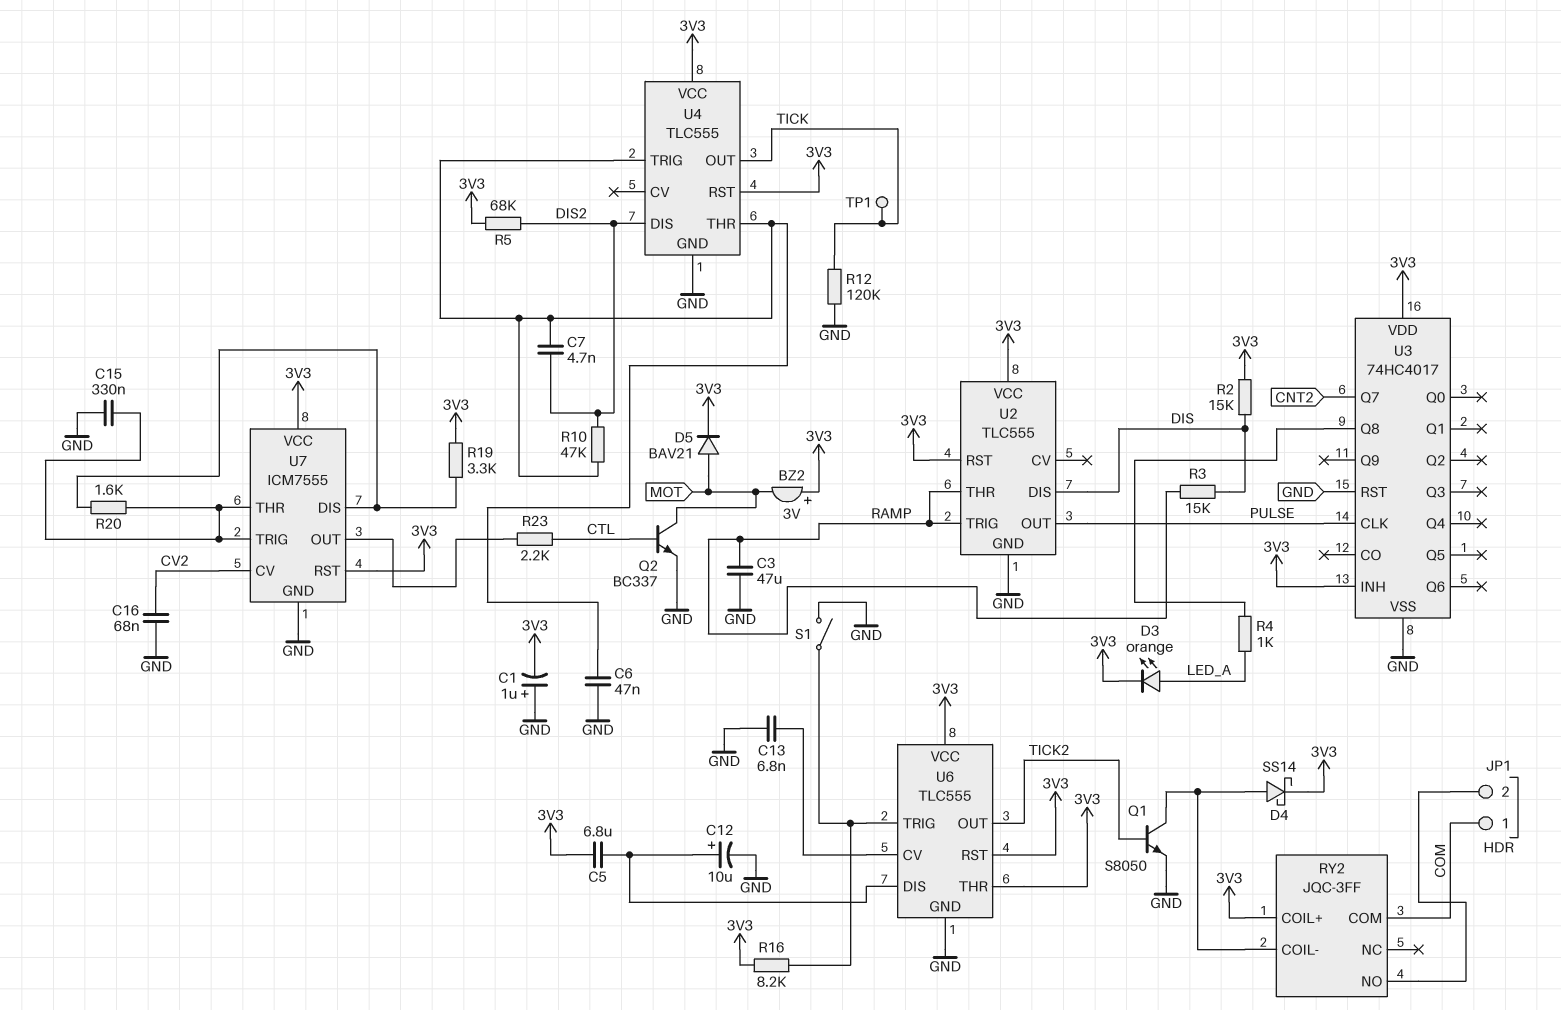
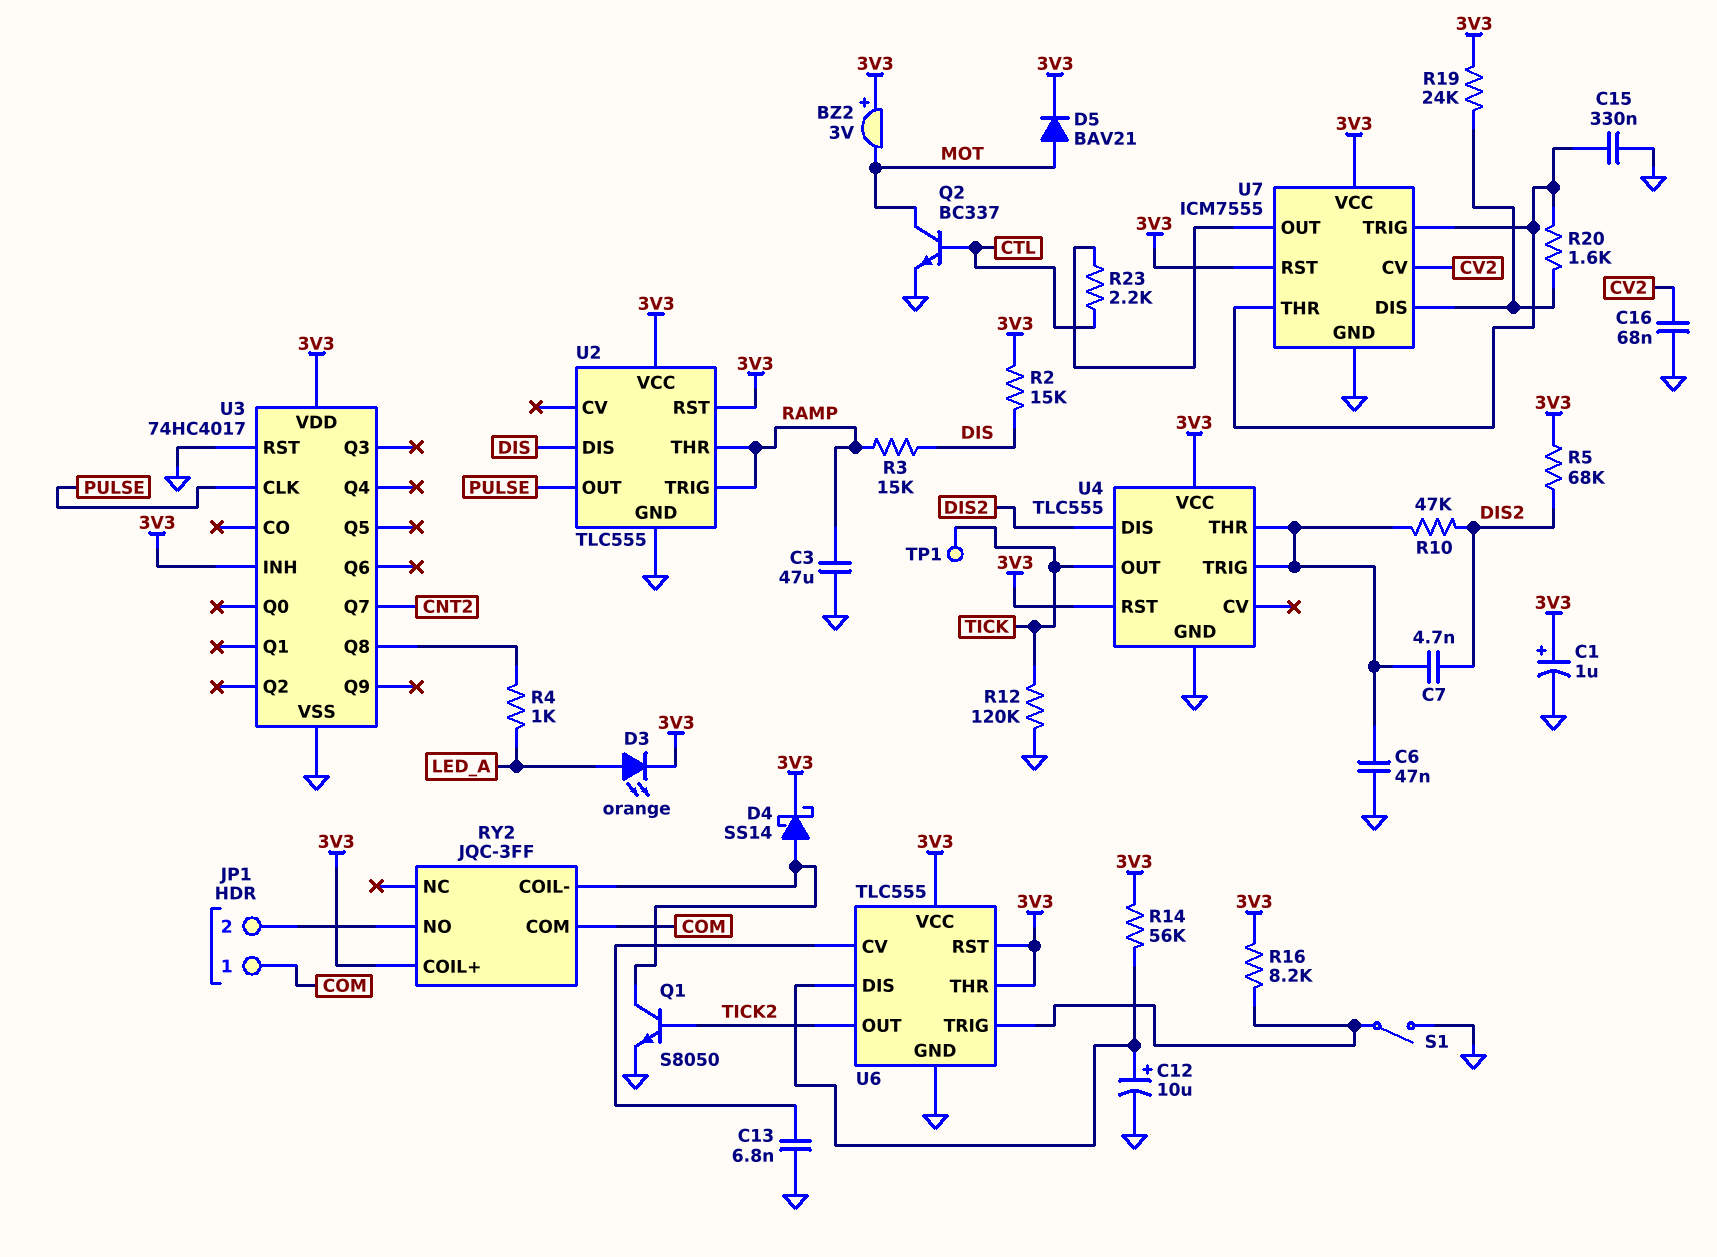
C1: 1uF (plus GND, minus 3V3) -> 1uF (plus 3V3, minus GND)
C5: 6.8uF (3V3, U6/DIS) -> none
R14: none -> 56k (3V3, U6/DIS)
R19: 3.3k (3V3, U7/DIS) -> 24k (3V3, U7/DIS)

